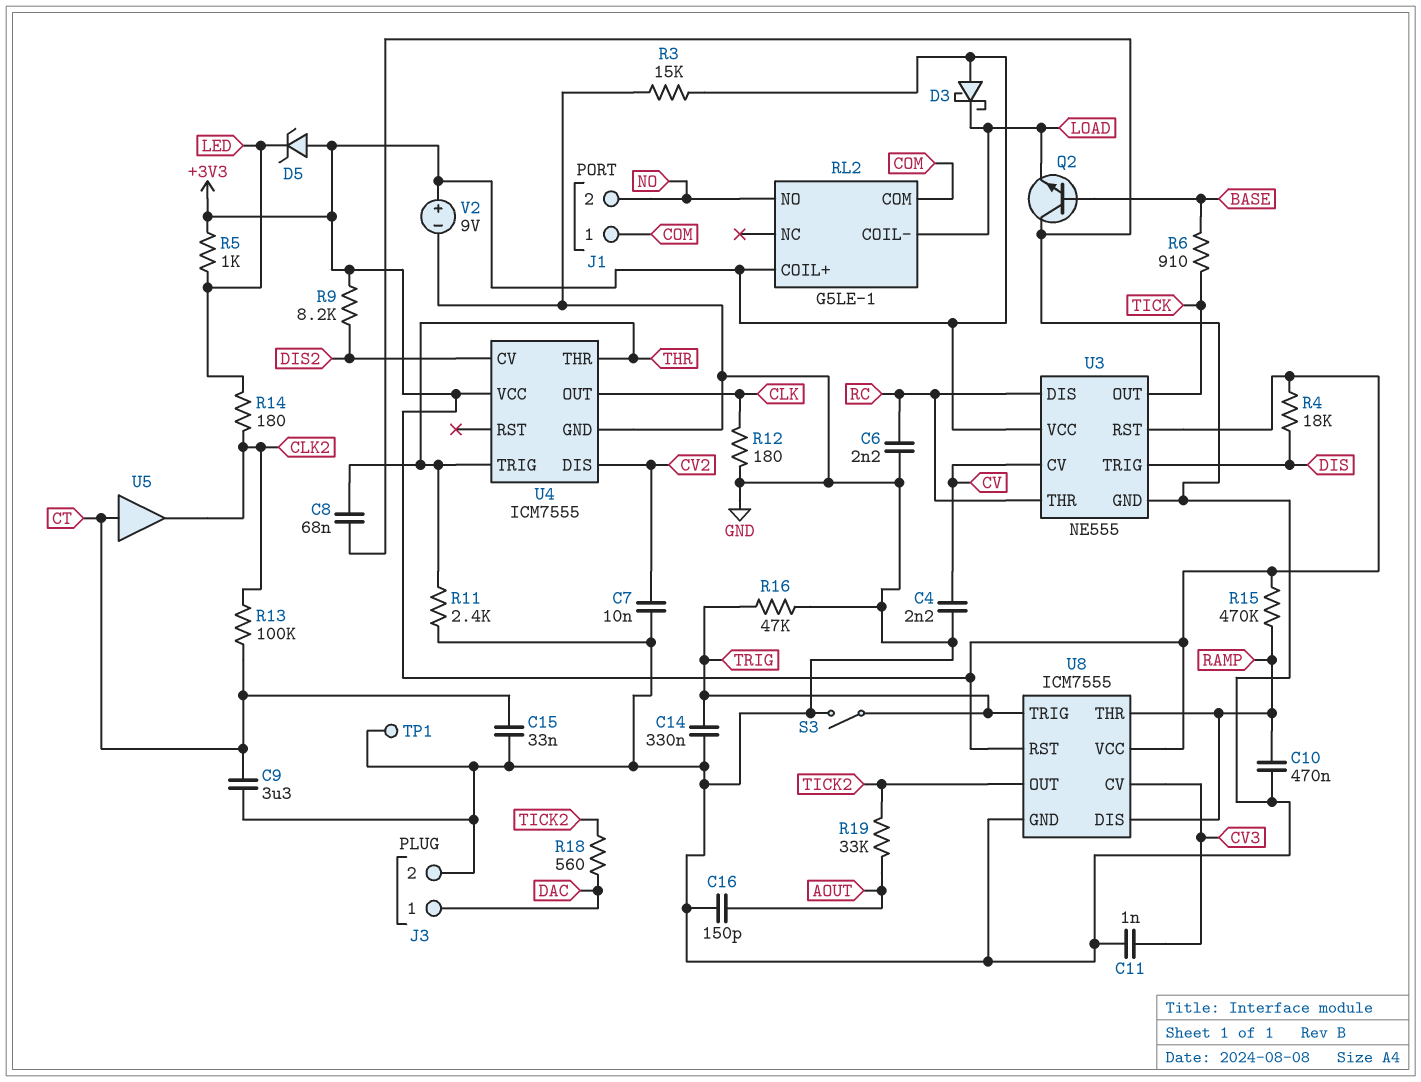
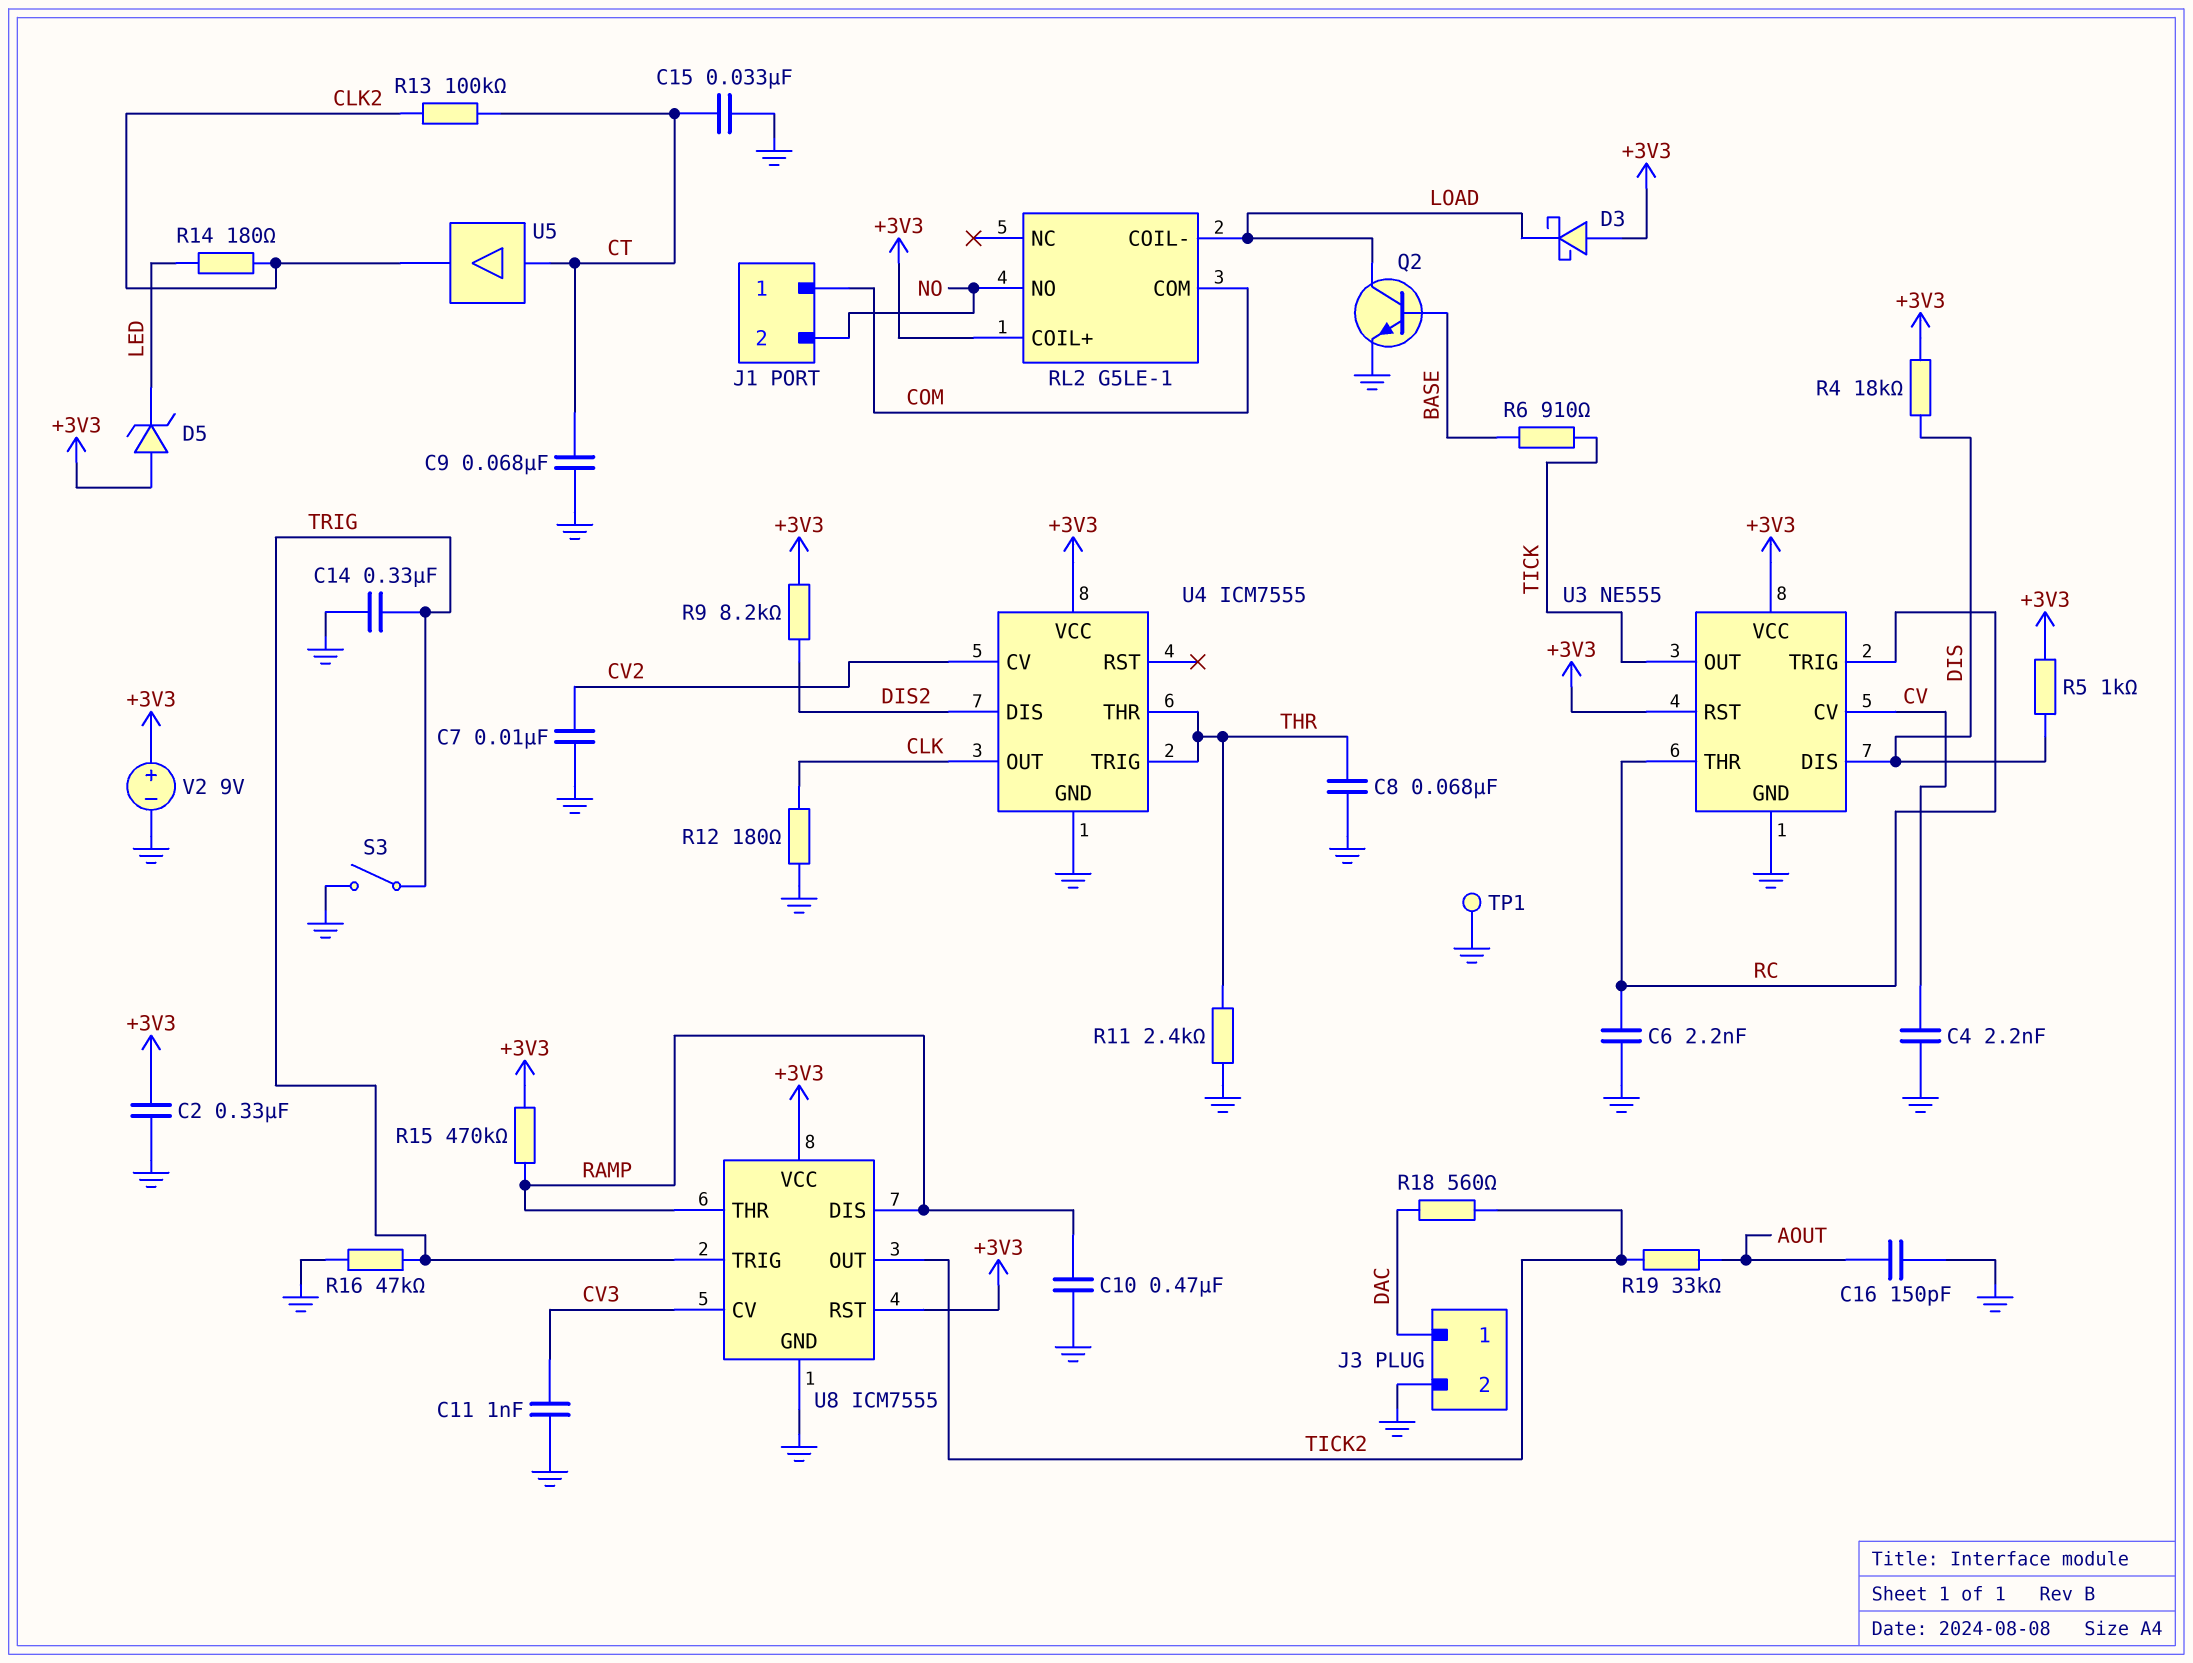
C2: none -> 330nF (+3V3, GND)
C9: 3.3uF (CT, GND) -> 68nF (CT, GND)
Q2: NPN (B BASE, C GND, E LOAD) -> NPN (B BASE, C LOAD, E GND)
R3: 15k (+3V3, GND) -> none
R5: 1k (+3V3, LED) -> 1k (+3V3, DIS)
U3 pin DIS: RC -> DIS
U3 pin TRIG: DIS -> RC
U4 pin CV: DIS2 -> CV2
U4 pin DIS: CV2 -> DIS2

